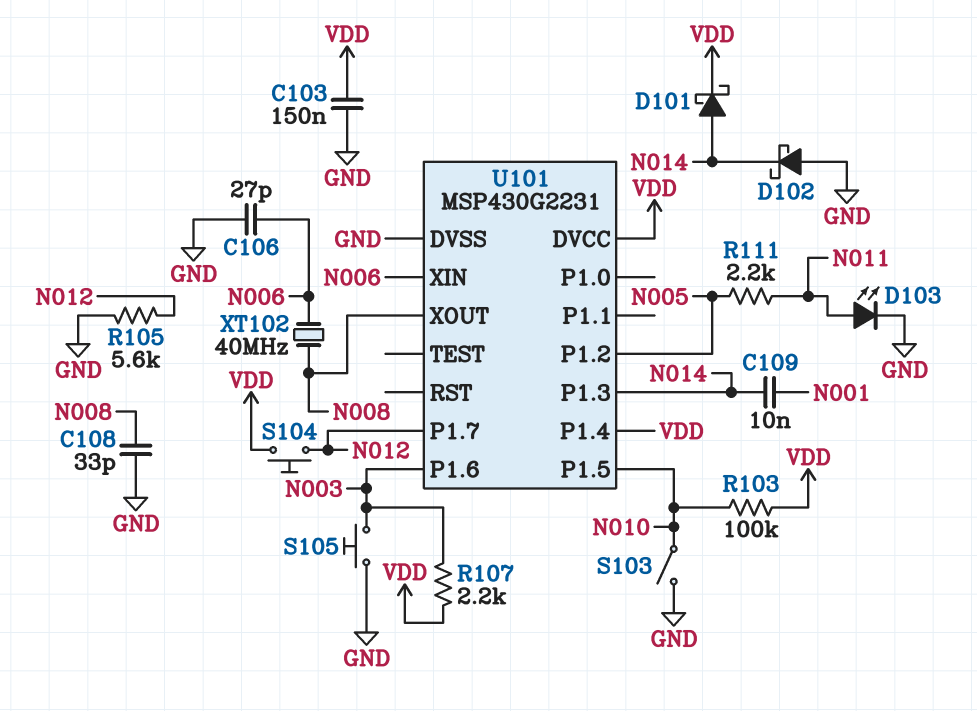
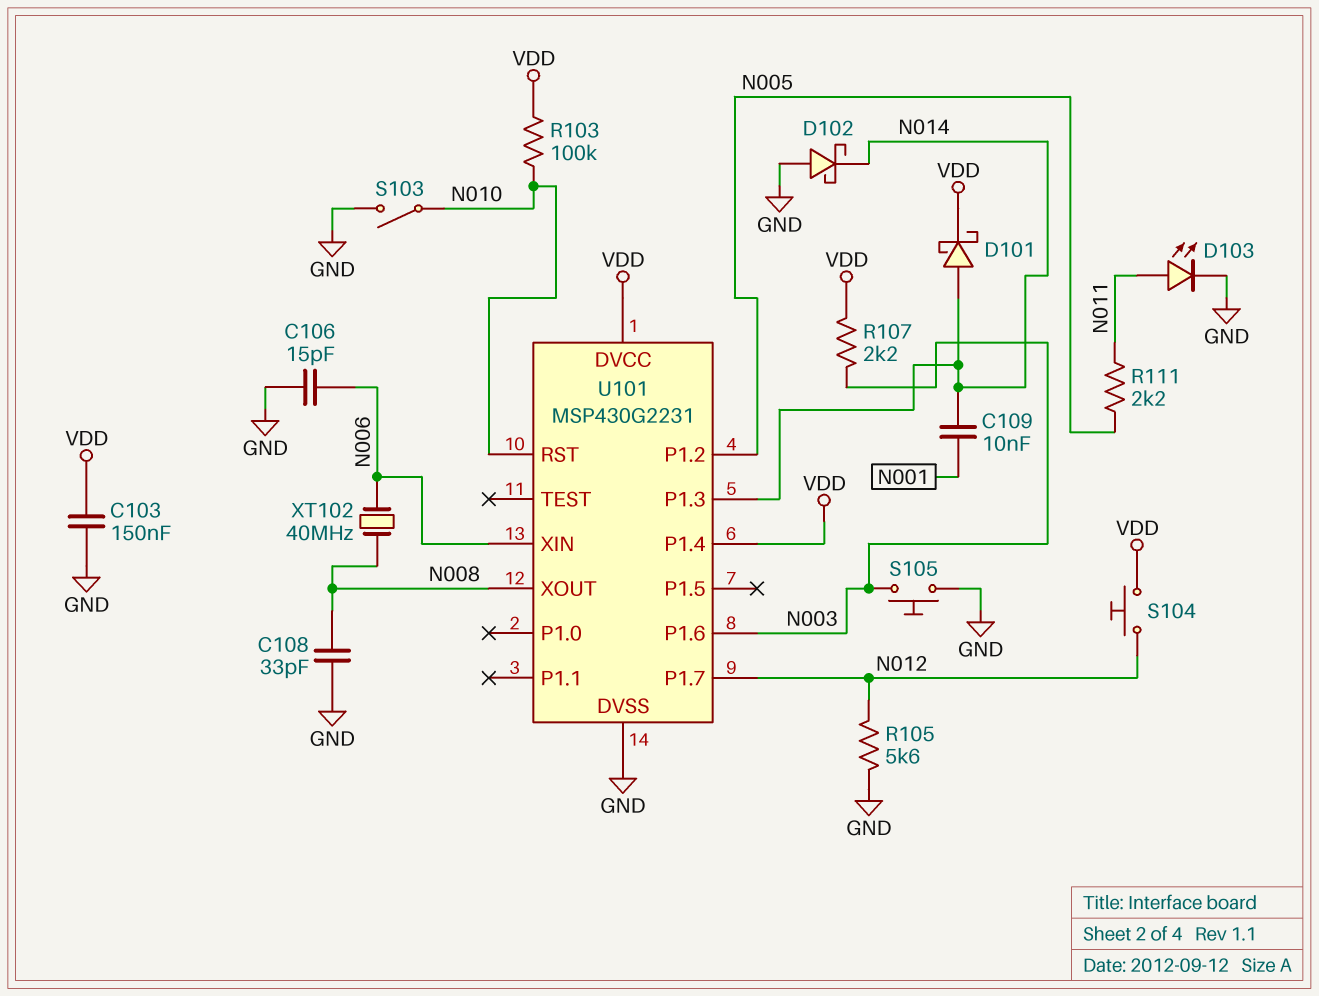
C106: 27pF (GND, N006) -> 15pF (GND, N006)
U101 pin P1.5: N010 -> none
U101 pin RST: none -> N010

